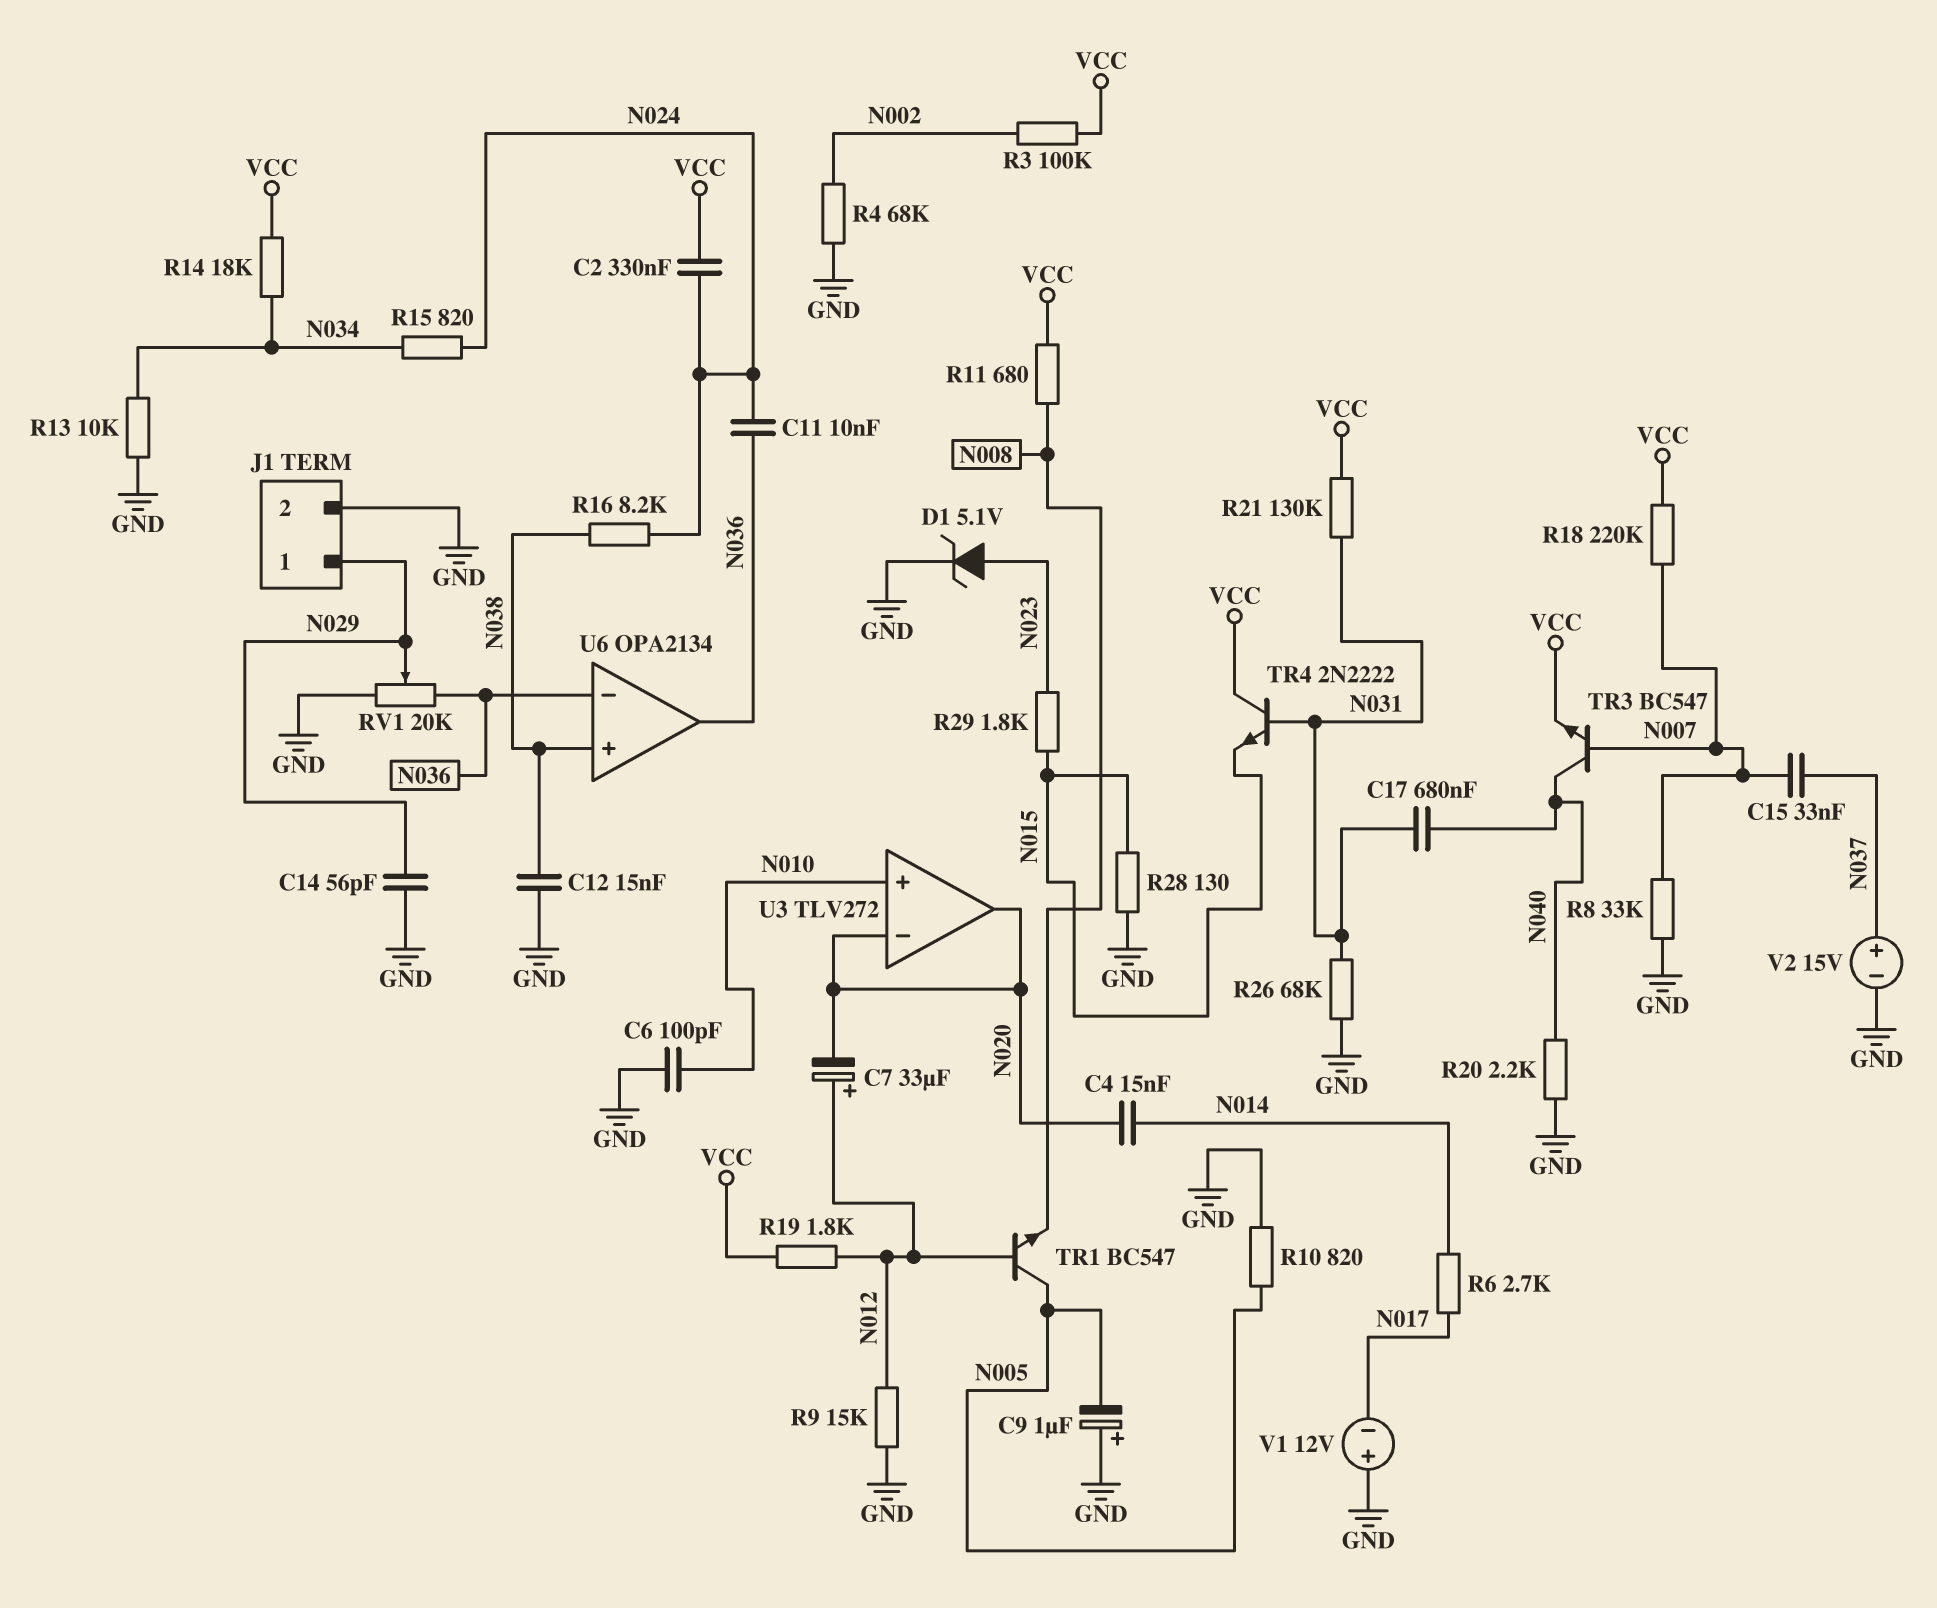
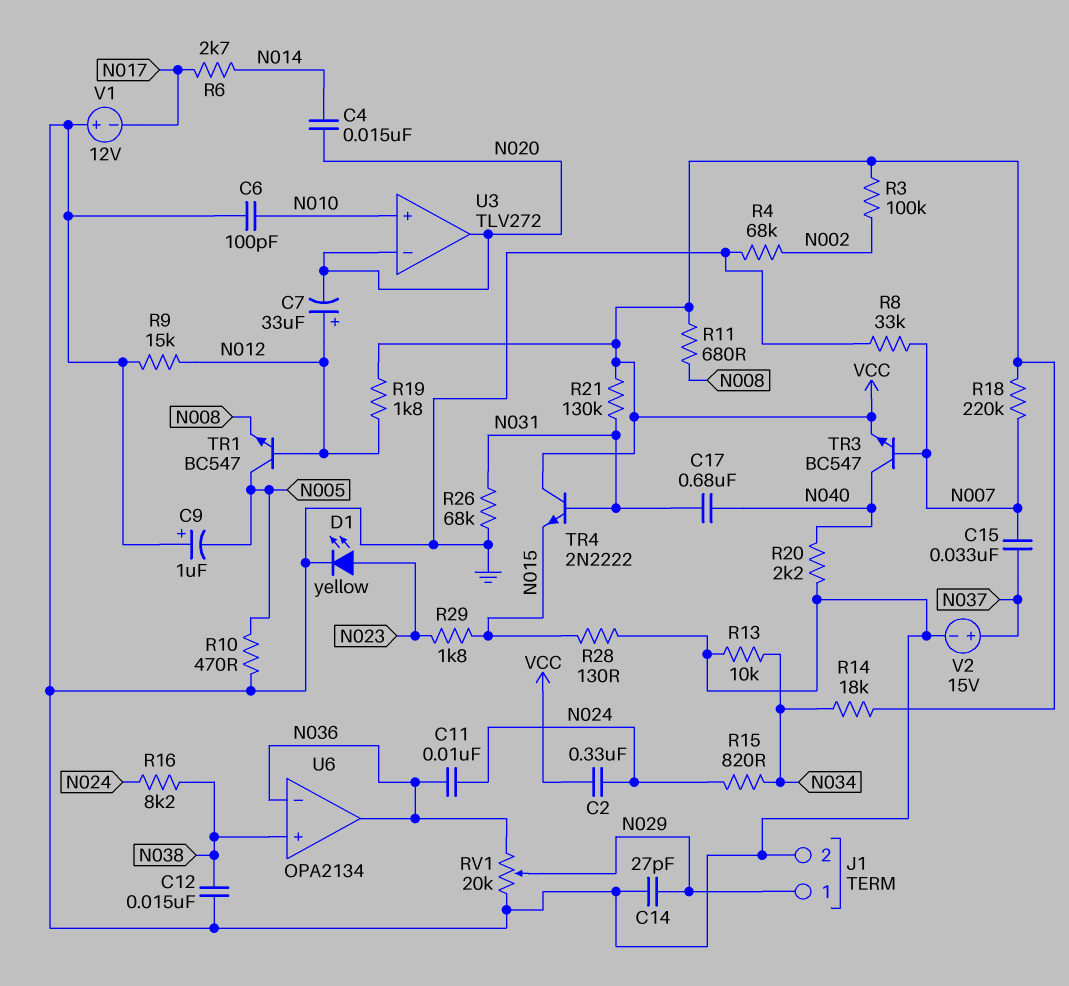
C14: 56pF (GND, N029) -> 27pF (GND, N029)
D1: zener 5.1V (A N023, K GND) -> LED yellow (A N023, K GND)
R10: 820 (GND, N005) -> 470 (GND, N005)

